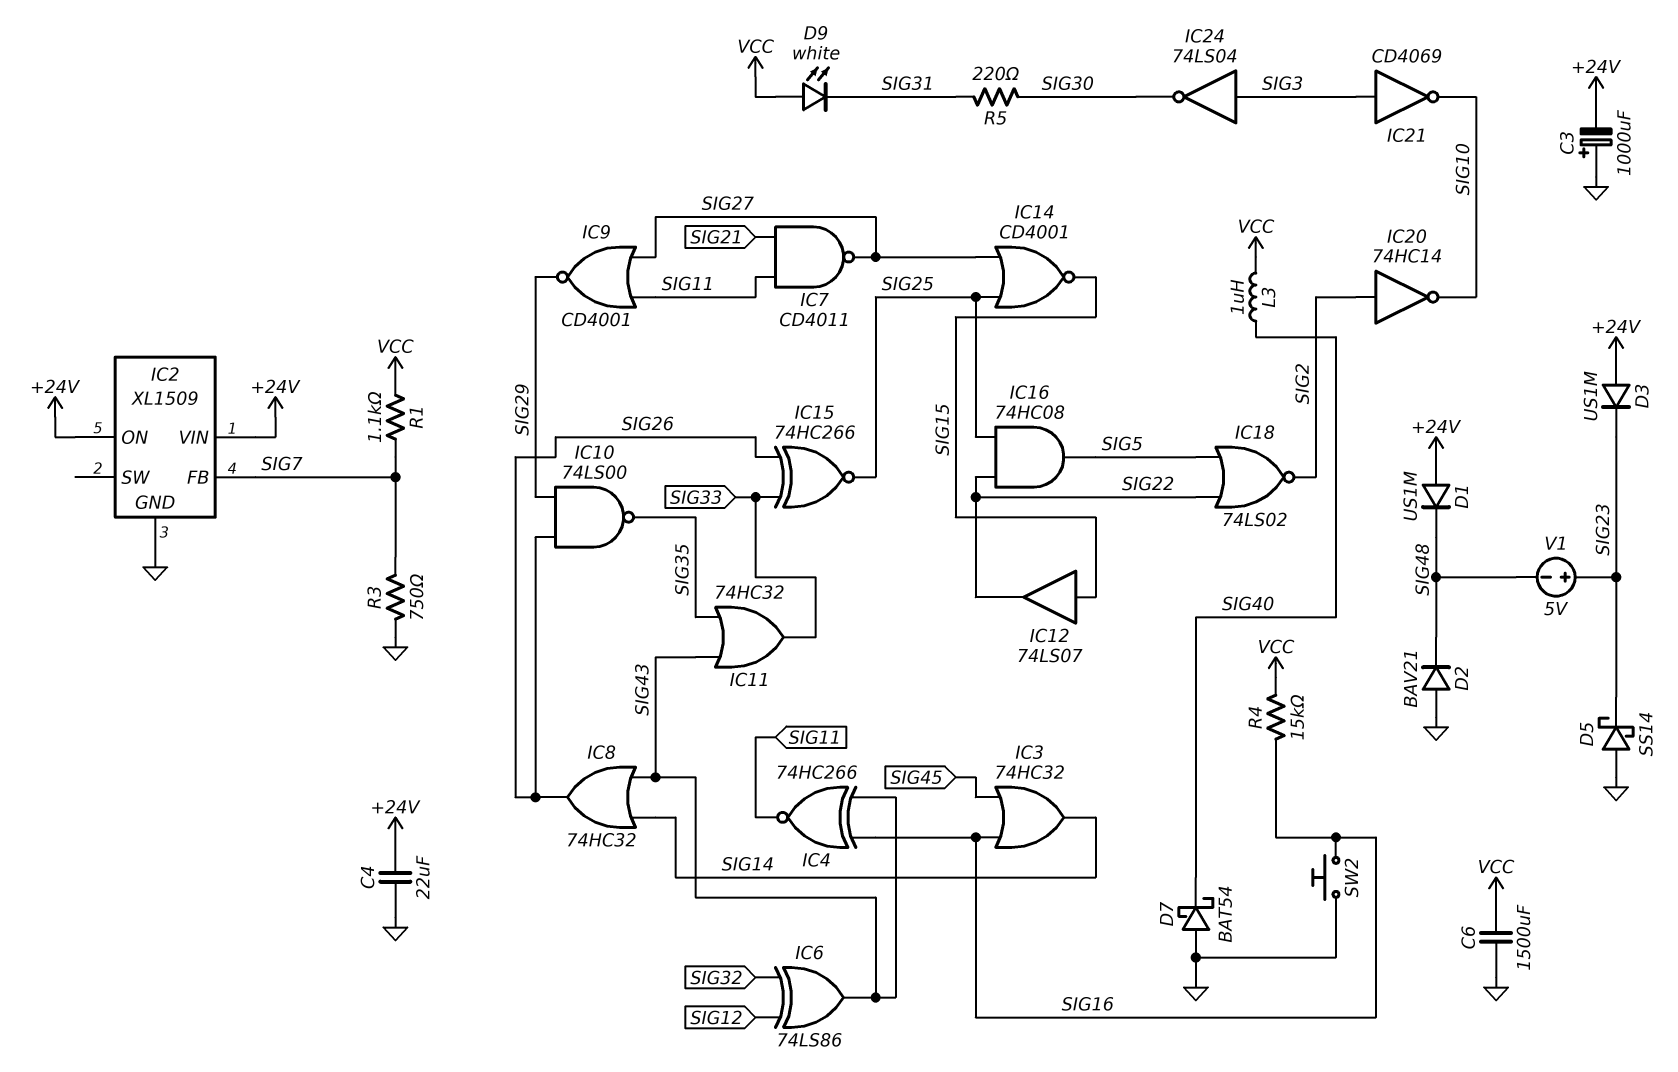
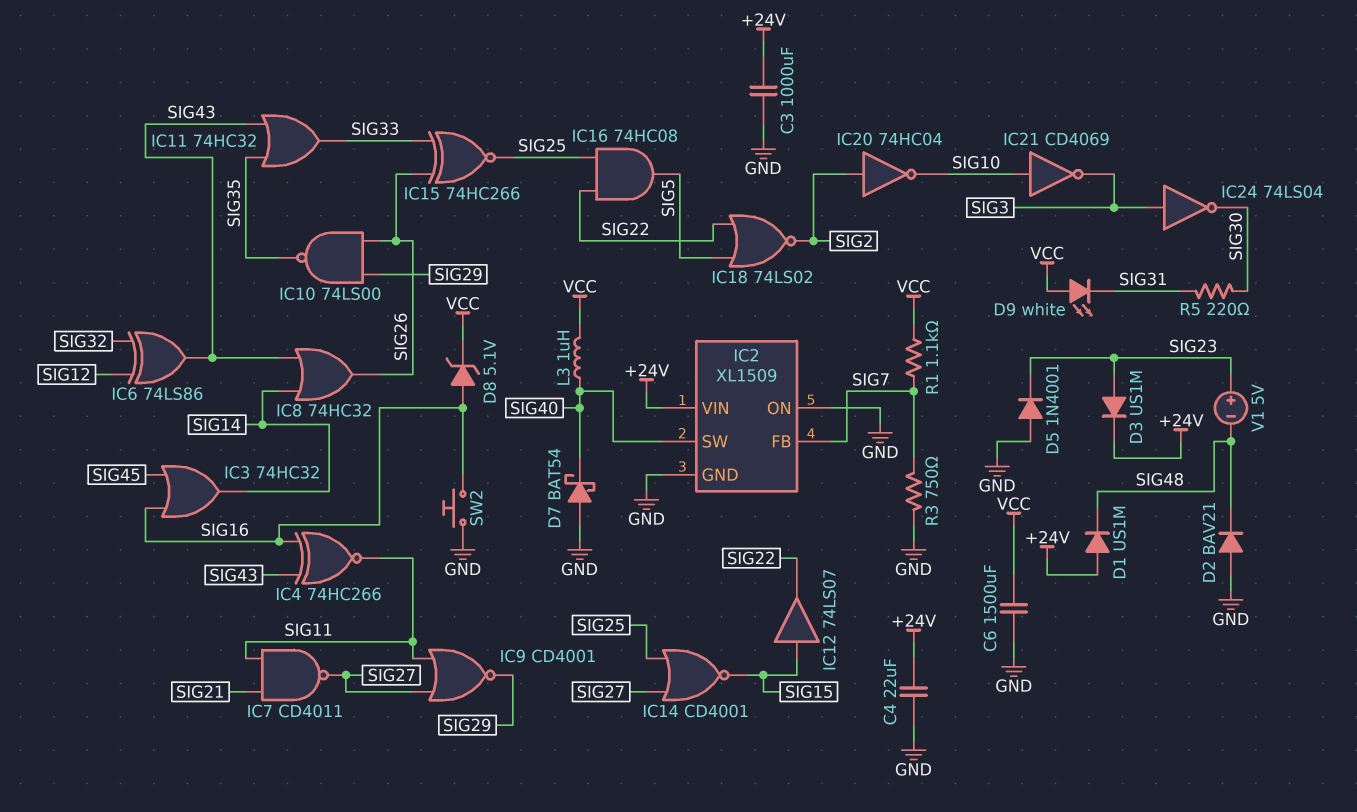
C3: 1000uF (plus GND, minus +24V) -> 1000uF (+24V, GND)
D3: diode US1M (A +24V, K SIG23) -> diode US1M (A SIG23, K +24V)
D5: schottky SS14 (A GND, K SIG23) -> diode 1N4001 (A GND, K SIG23)
D8: none -> zener 5.1V (A SIG16, K VCC)
IC2 pin ON: +24V -> GND
IC2 pin SW: none -> SIG40
IC20: NOT 74HC14 (in SIG2, out SIG10) -> NOT 74HC04 (in SIG2, out SIG10)
IC21: NOT CD4069 (in SIG3, out SIG10) -> NOT CD4069 (in SIG10, out SIG3)
R4: 15k (SIG16, VCC) -> none

